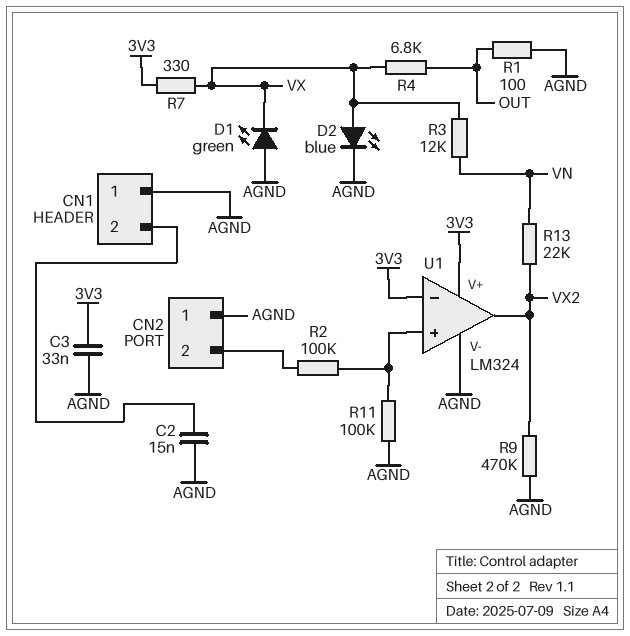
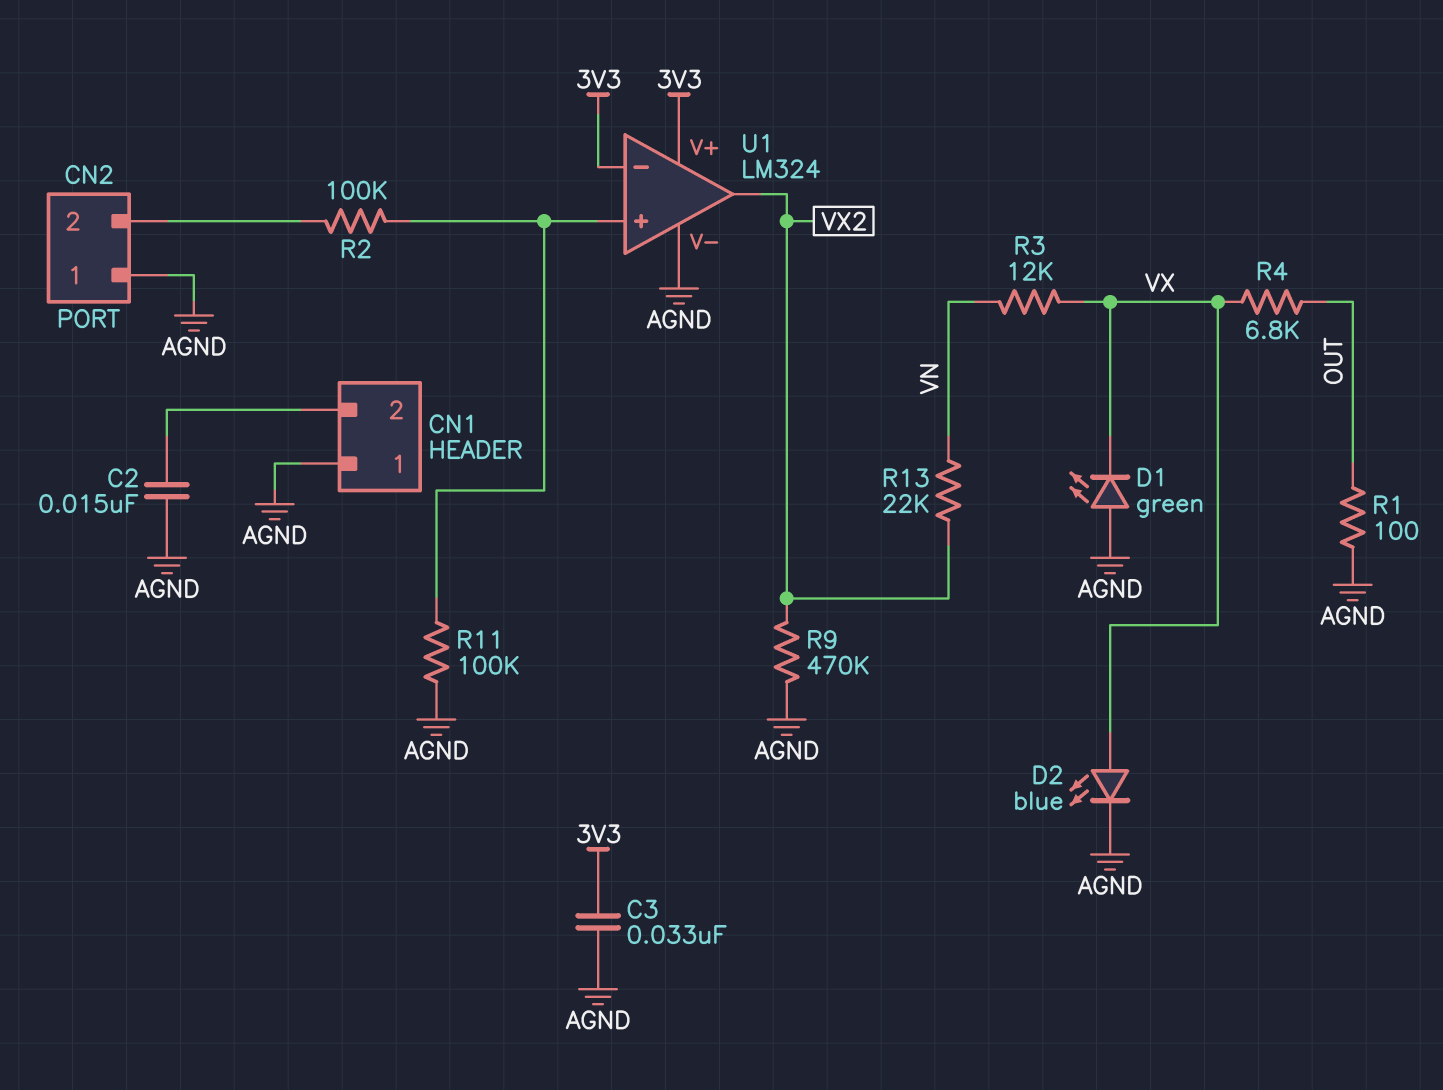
R7: 330 (3V3, VX) -> none

